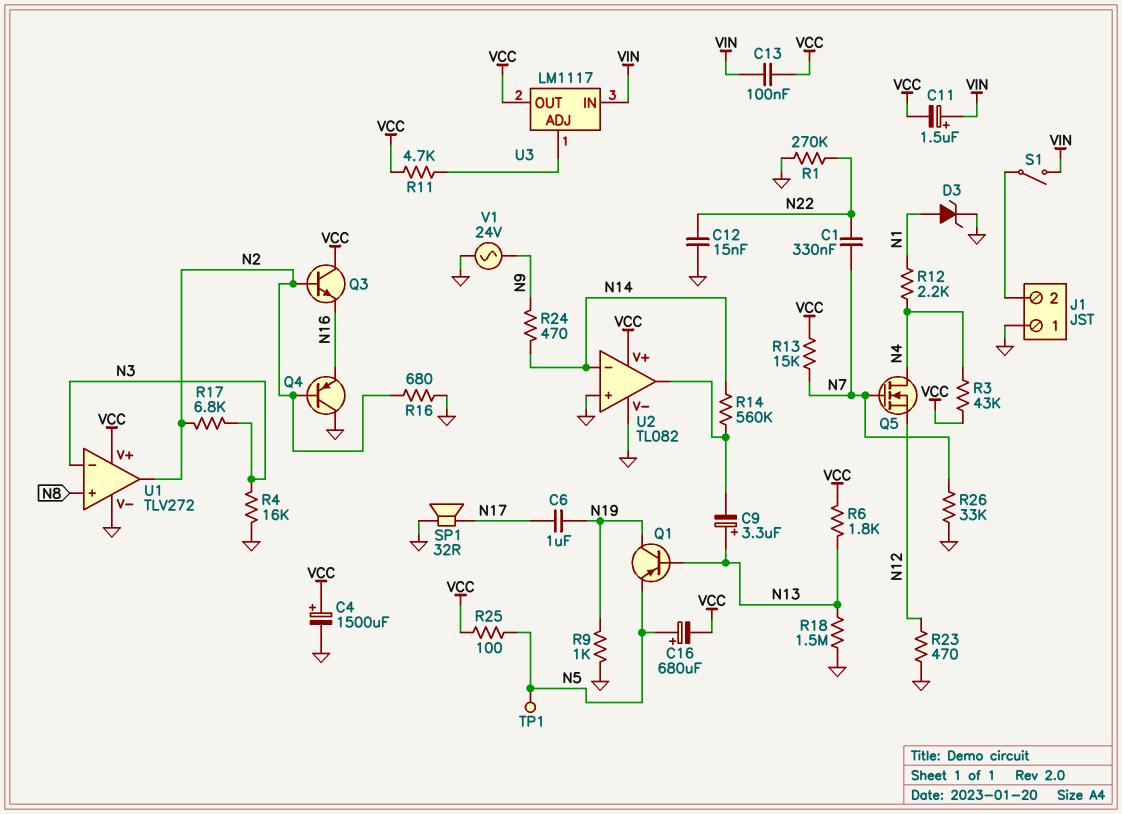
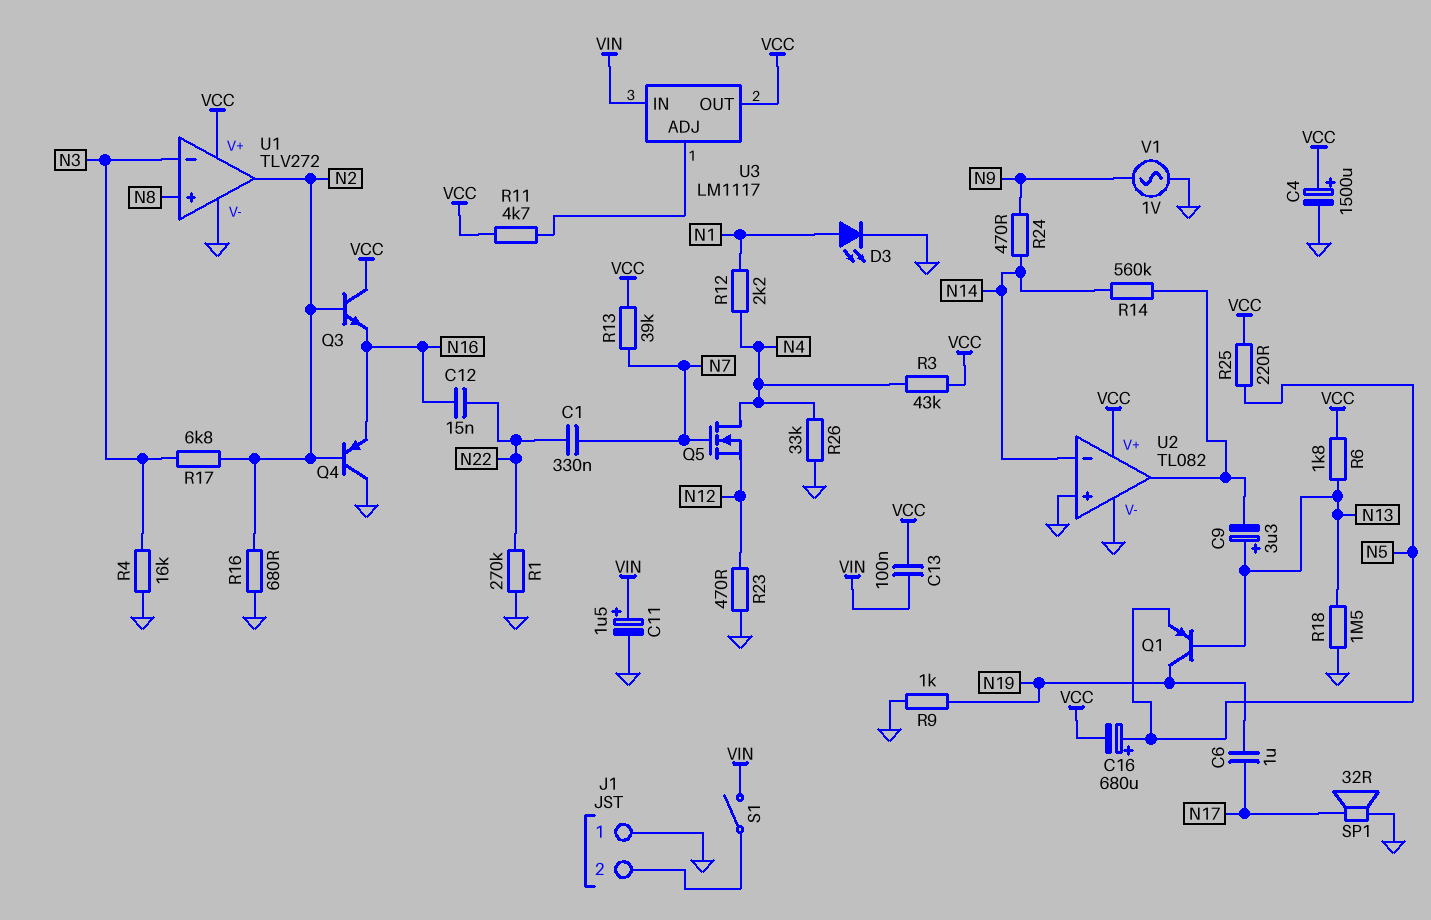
C11: 1.5uF (plus VIN, minus VCC) -> 1.5uF (plus VIN, minus GND)
C12: 15nF (GND, N22) -> 15nF (N16, N22)
D3: zener (A N1, K GND) -> LED (A N1, K GND)
R13: 15k (N7, VCC) -> 39k (N7, VCC)
R25: 100 (N5, VCC) -> 220 (N5, VCC)
R26: 33k (GND, N7) -> 33k (GND, N4)
TP1: test point (N5) -> none
V1: AC 24V (GND, N9) -> AC 1V (GND, N9)

